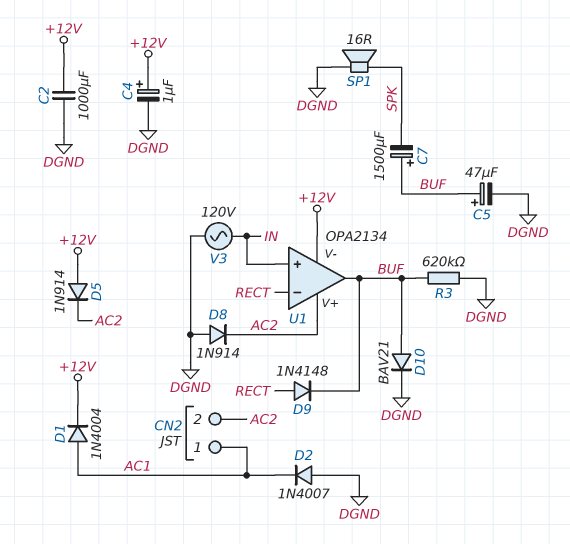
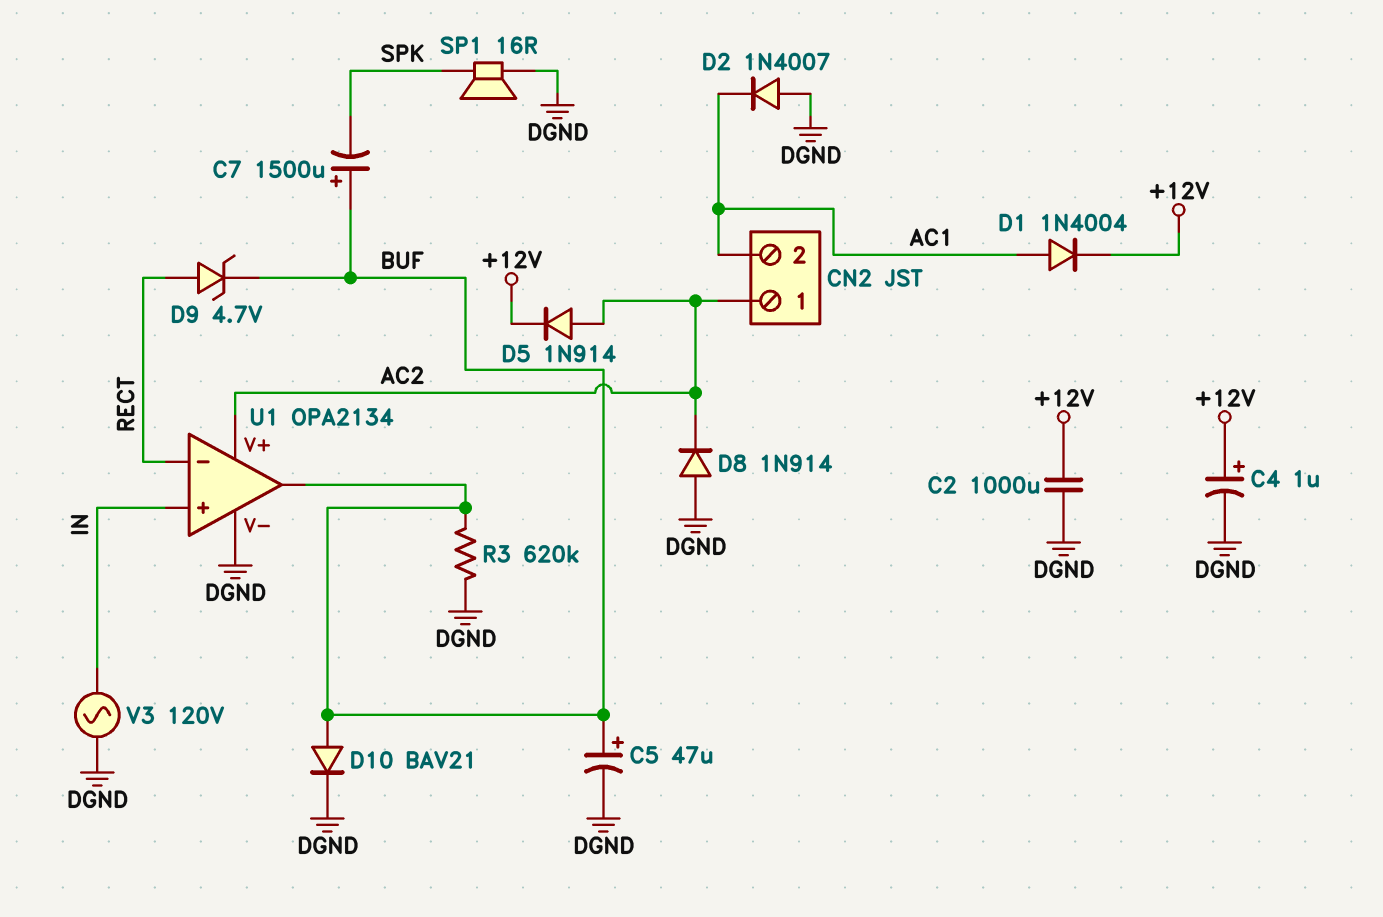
CN2 pin 1: AC1 -> AC2
CN2 pin 2: AC2 -> AC1
D5: diode 1N914 (A +12V, K AC2) -> diode 1N914 (A AC2, K +12V)
D9: diode 1N4148 (A RECT, K BUF) -> zener 4.7V (A RECT, K BUF)
U1 pin V-: +12V -> DGND

